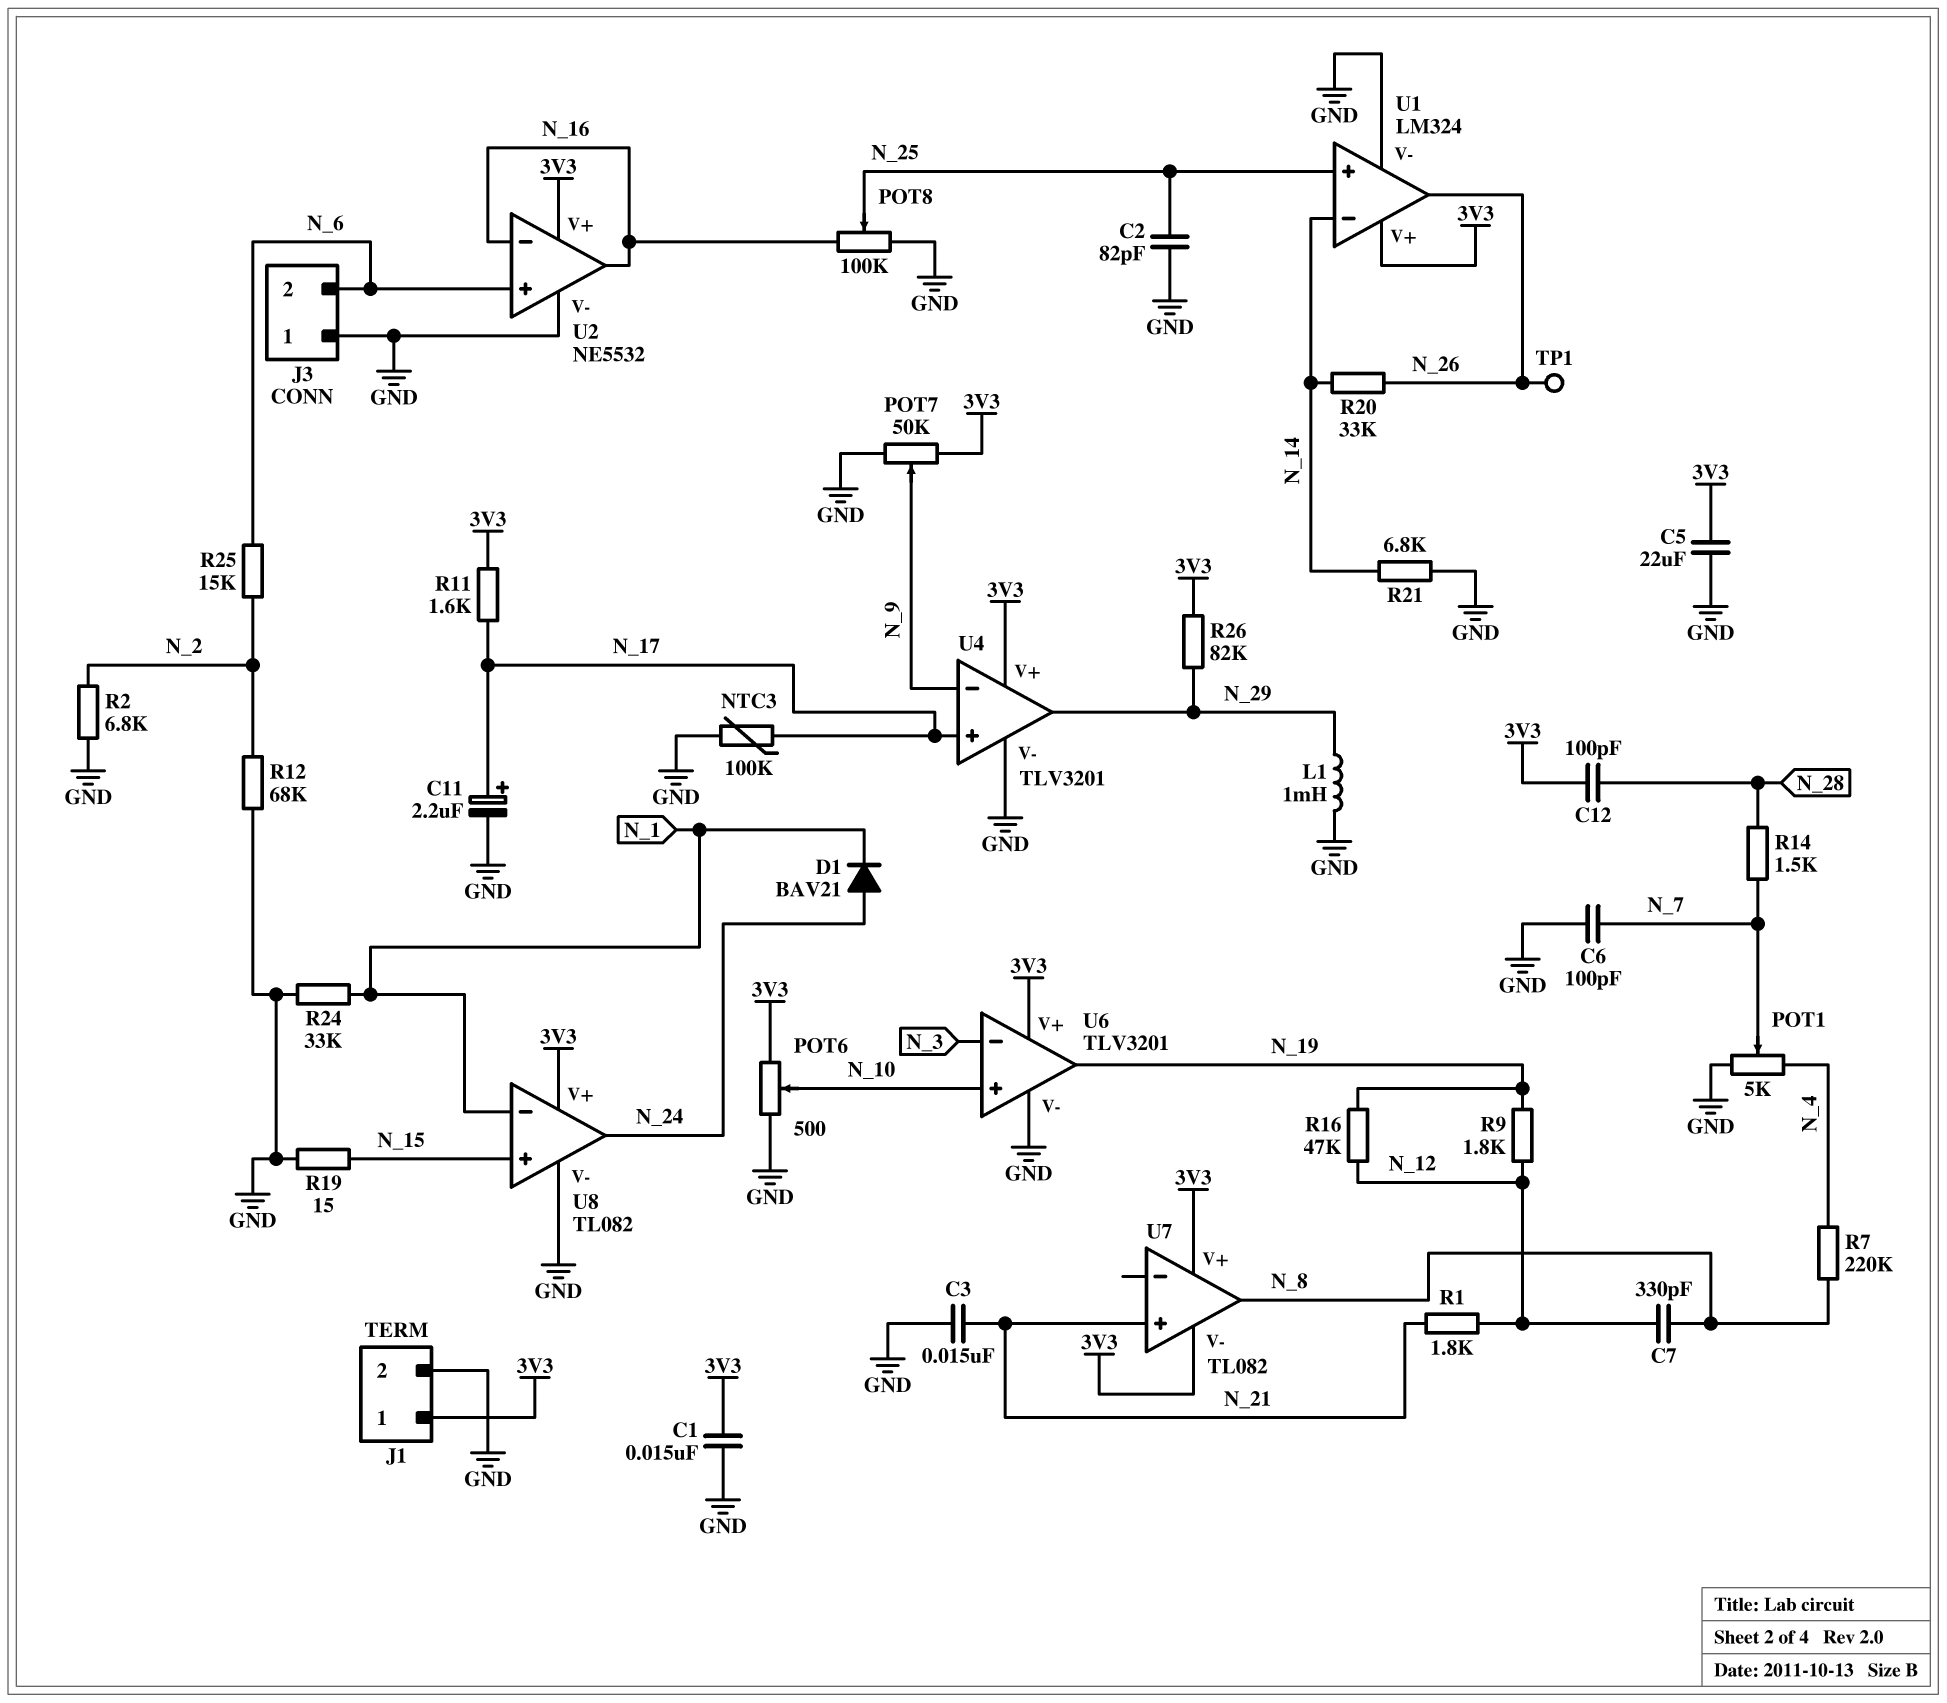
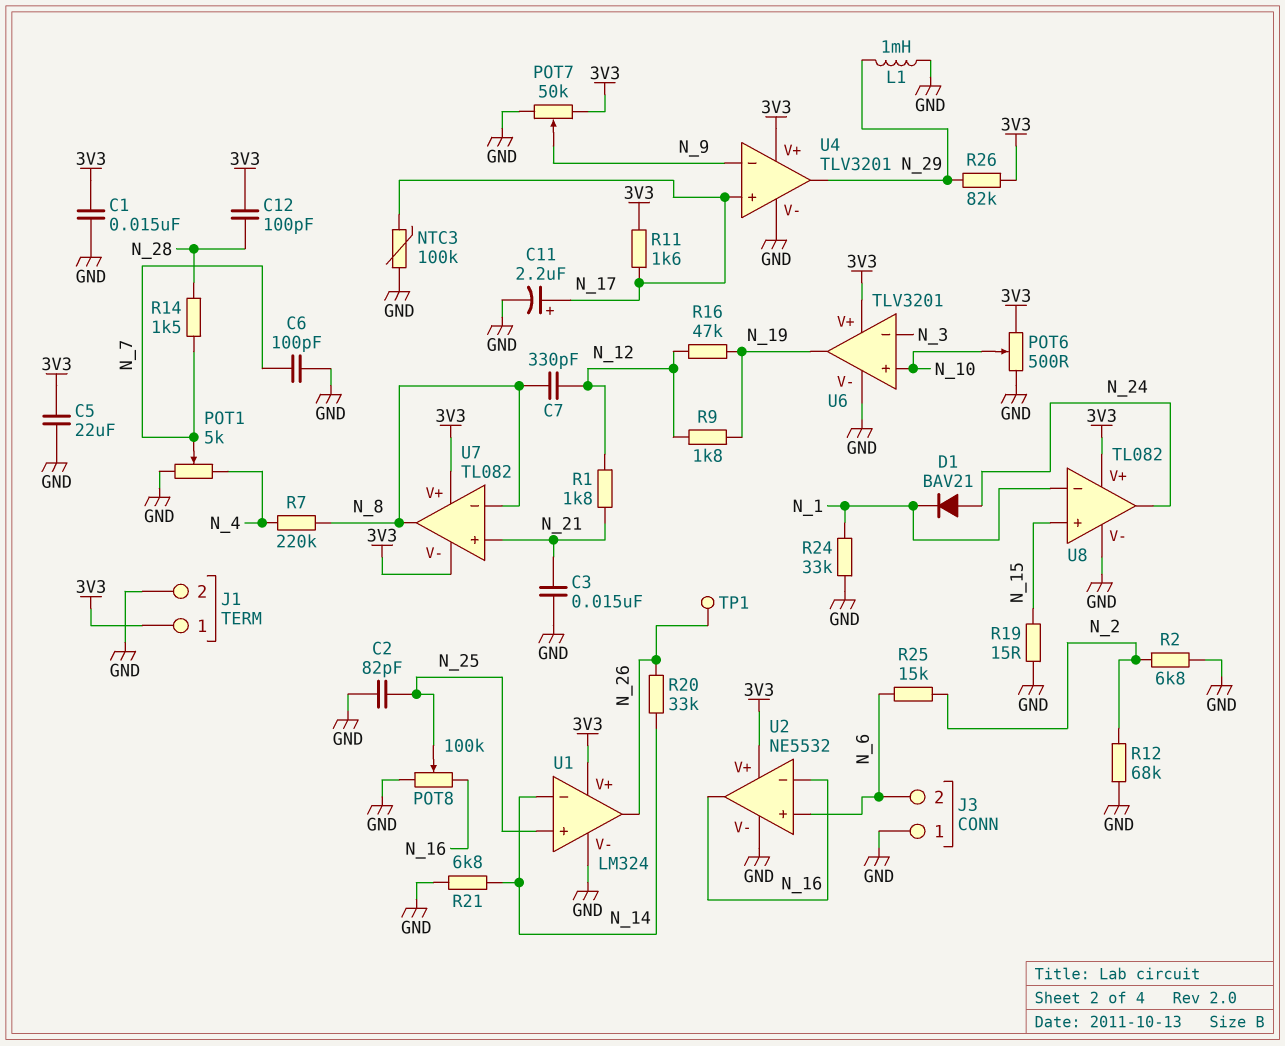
U7 pin in-: none -> N_8

